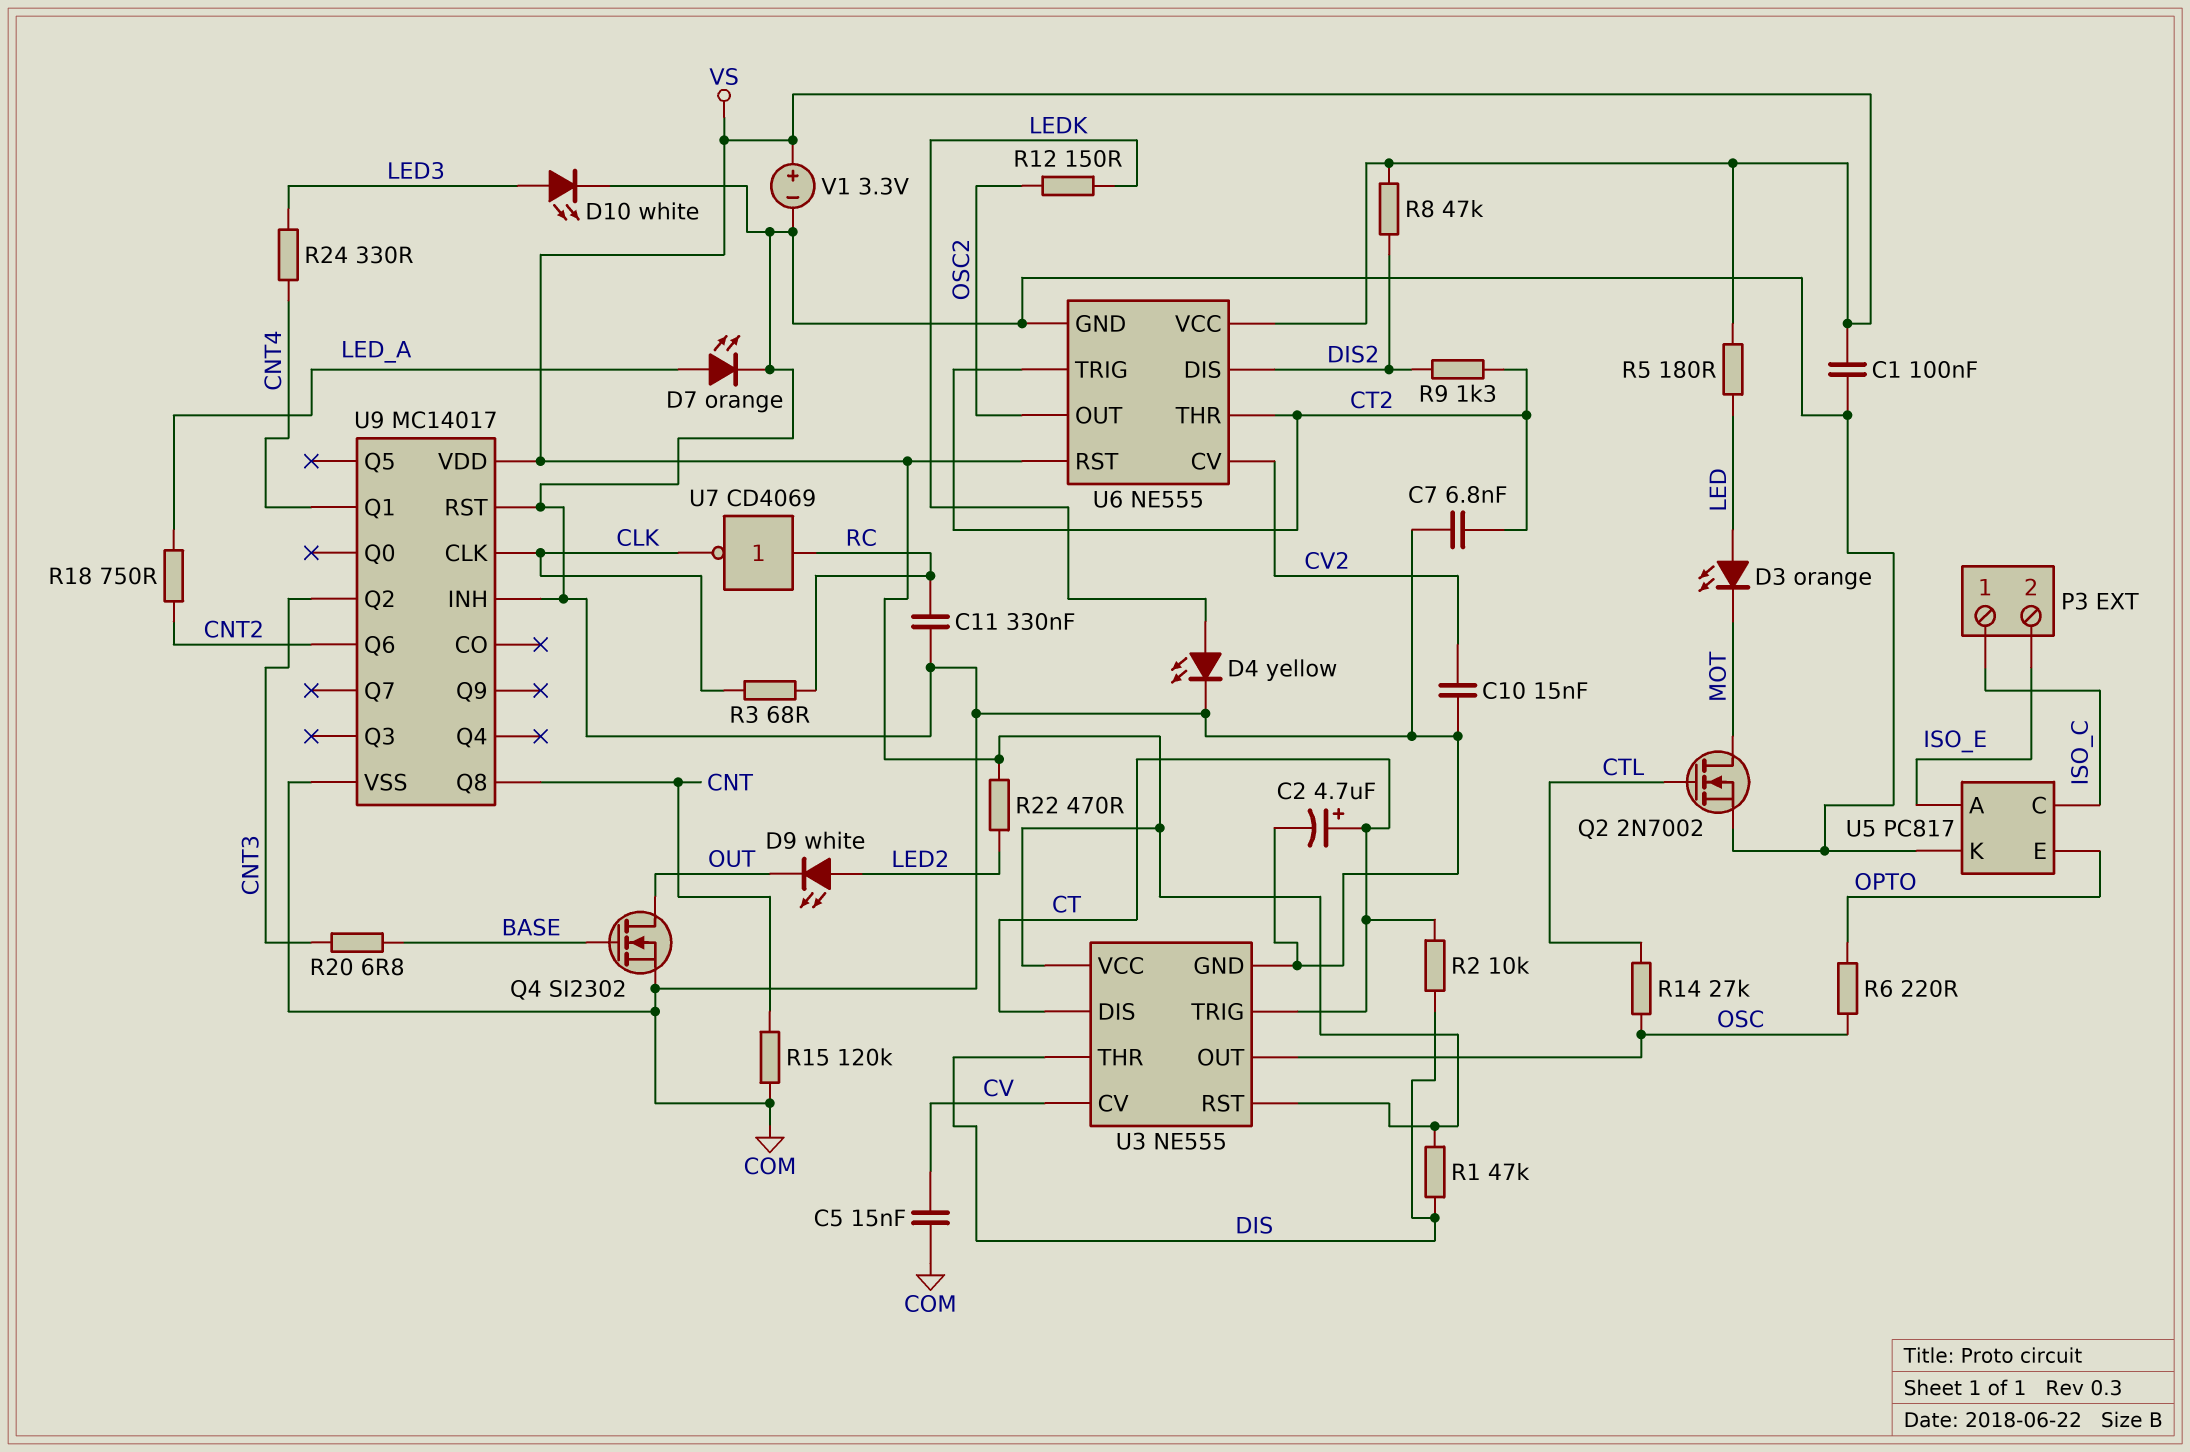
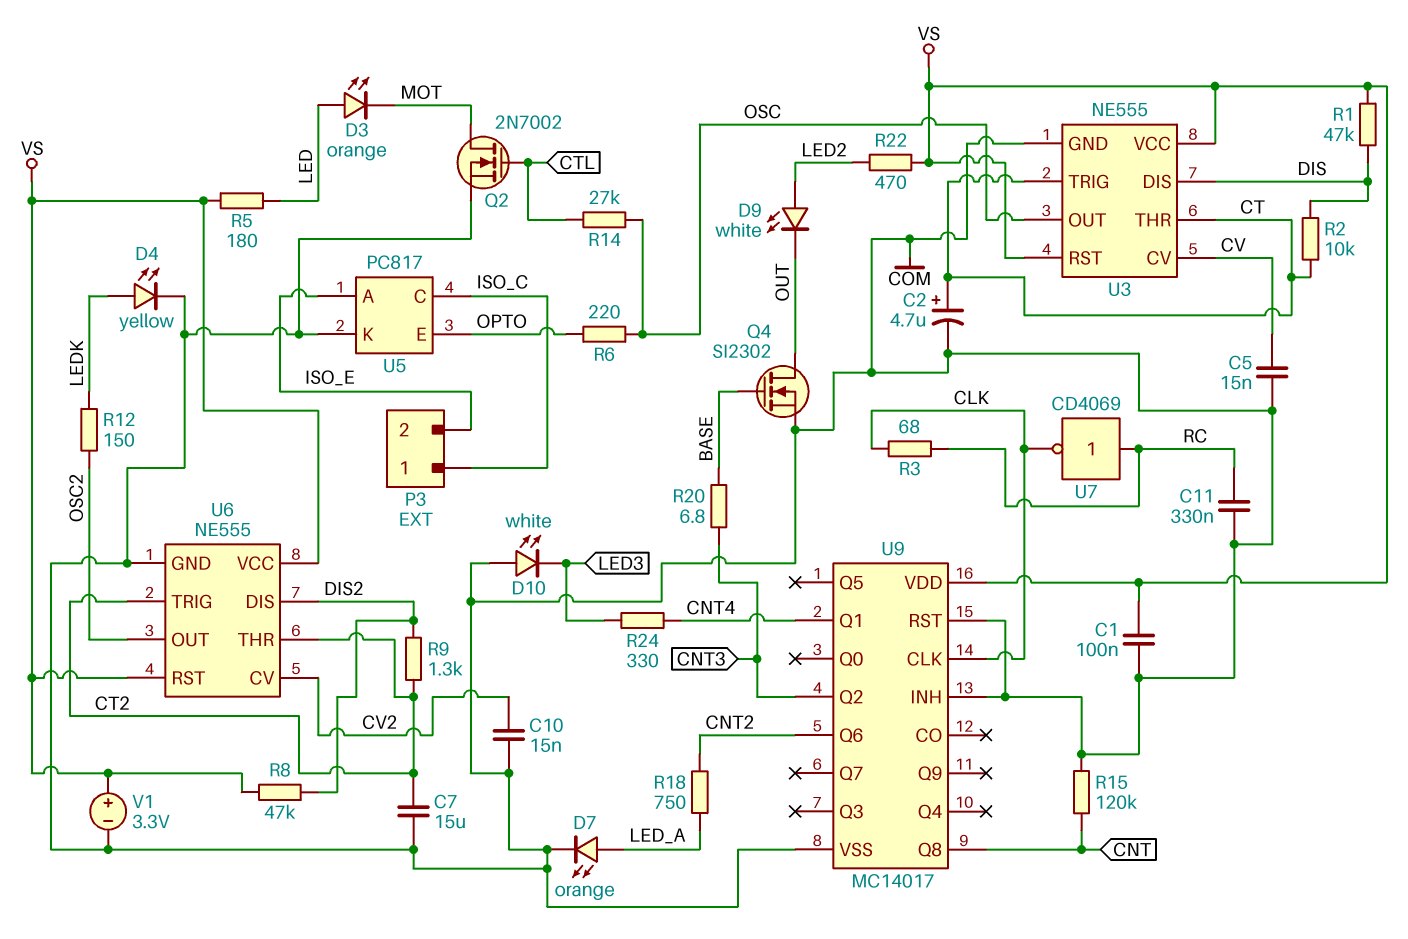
C7: 6.8nF (COM, CT2) -> 15uF (COM, CT2)
D10: LED white (A LED3, K COM) -> LED white (A COM, K LED3)
U3 pin DIS: CT -> DIS
U3 pin THR: DIS -> CT

